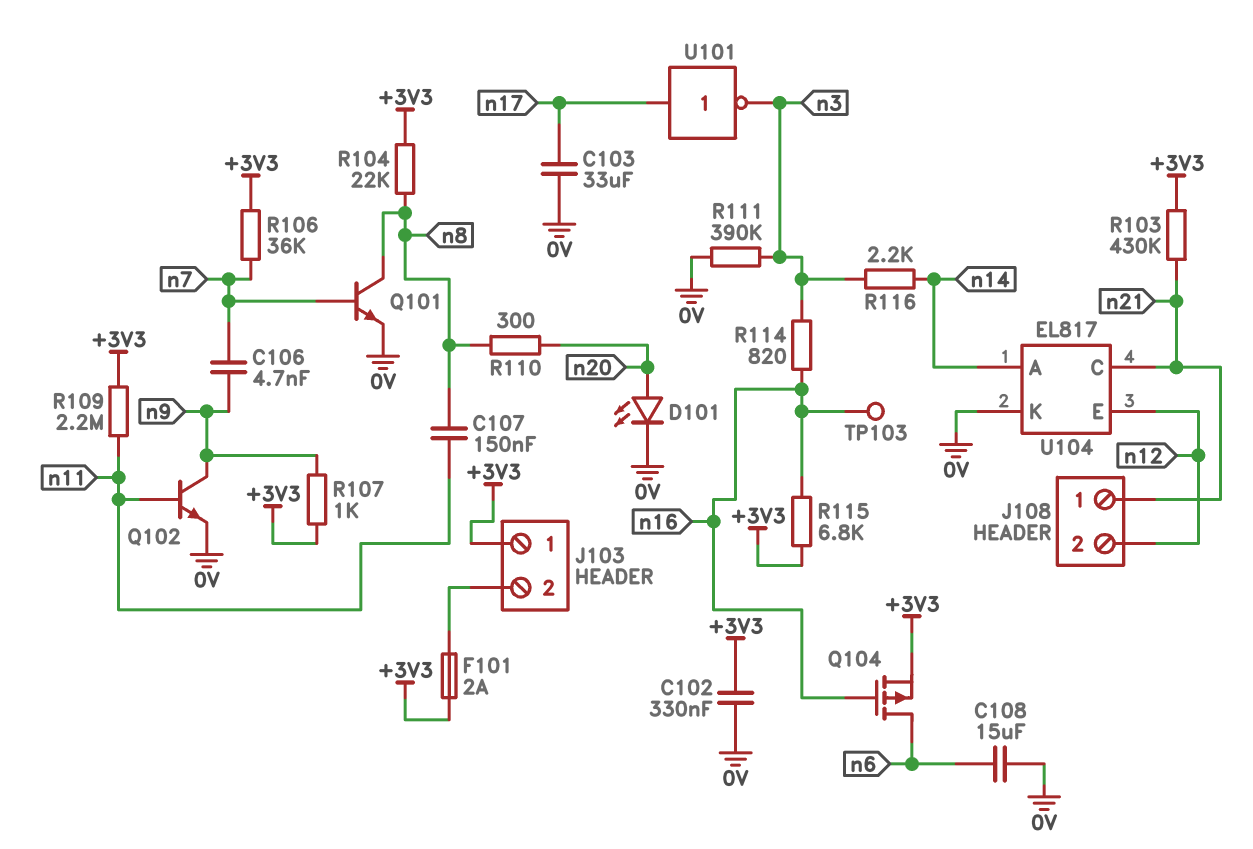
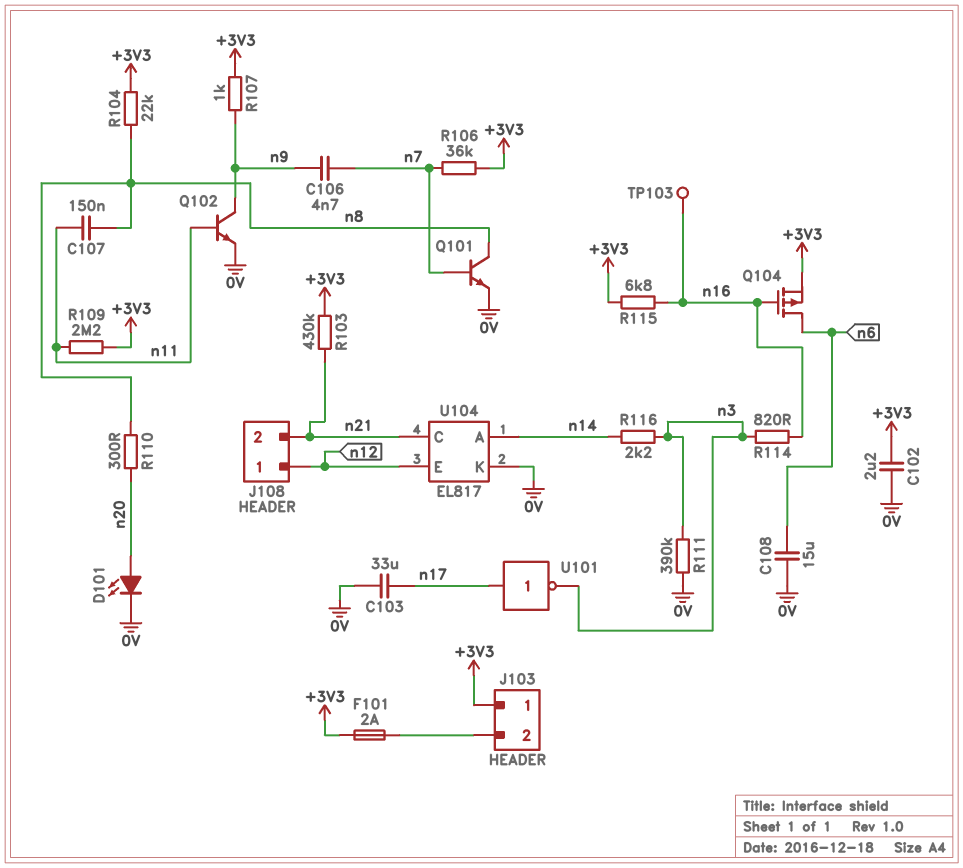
C102: 330nF (+3V3, 0V) -> 2.2uF (+3V3, 0V)
J108 pin 1: n21 -> n12
J108 pin 2: n12 -> n21

